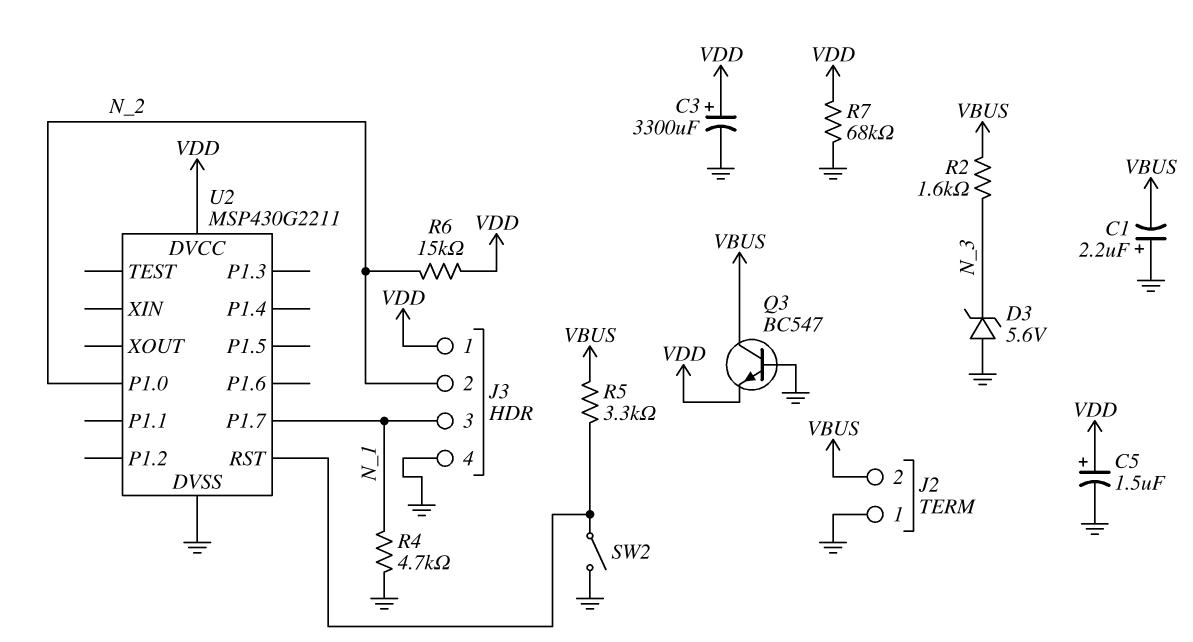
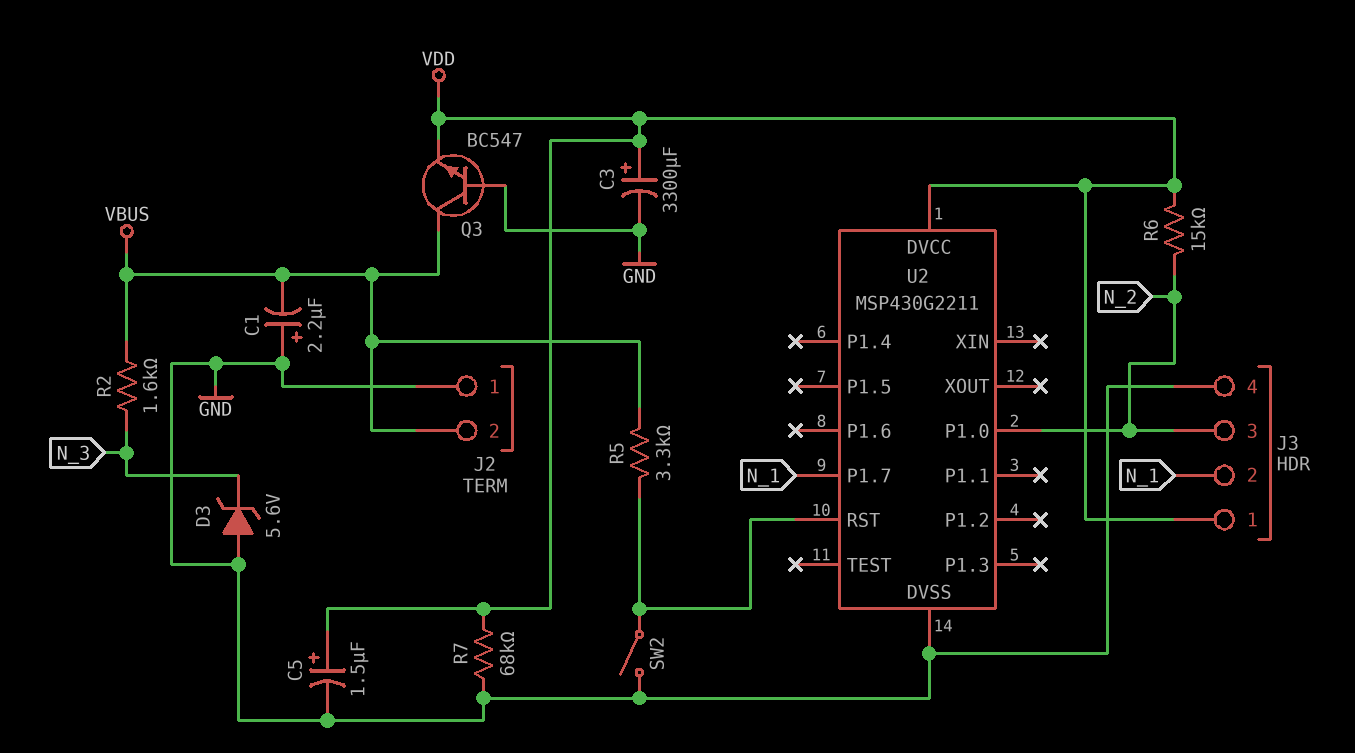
J3 pin 2: N_2 -> N_1
J3 pin 3: N_1 -> N_2
R4: 4.7k (GND, N_1) -> none

